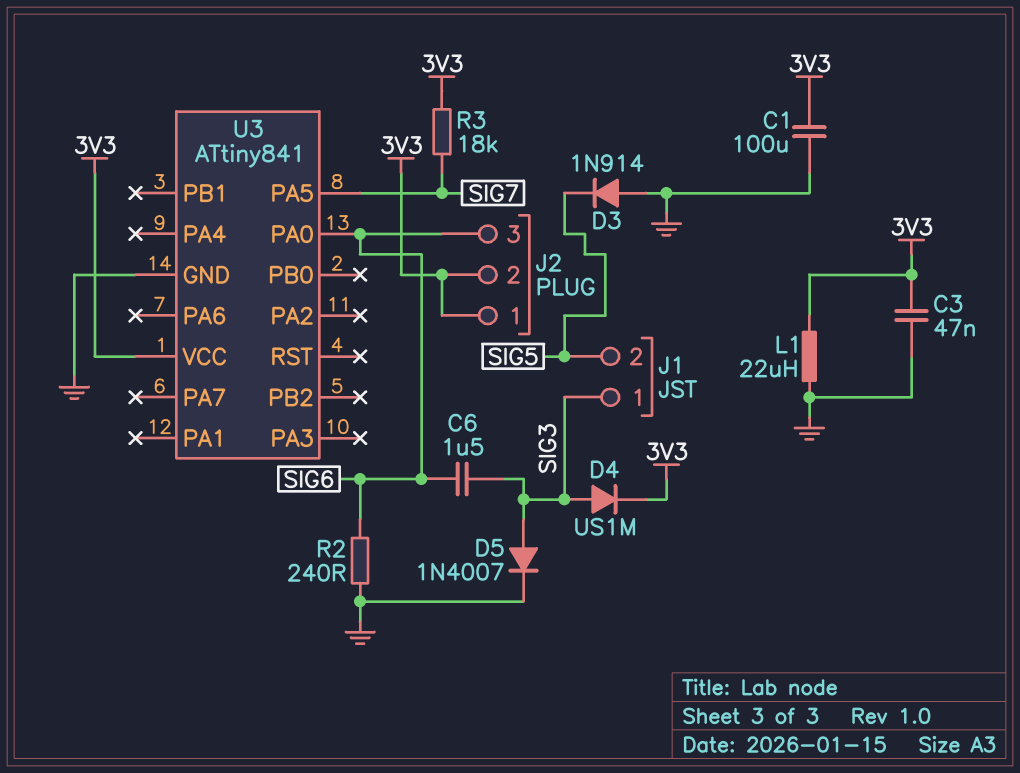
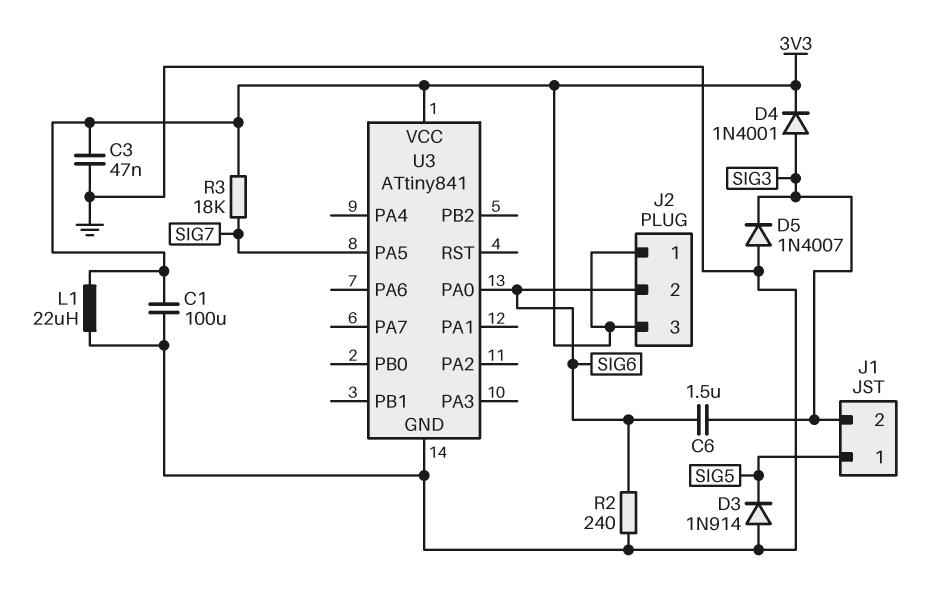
D4: diode US1M (A SIG3, K 3V3) -> diode 1N4001 (A SIG3, K 3V3)
D5: diode 1N4007 (A SIG3, K GND) -> diode 1N4007 (A GND, K SIG3)
J1 pin 1: SIG3 -> SIG5
J1 pin 2: SIG5 -> SIG3
J2 pin 2: 3V3 -> SIG6
J2 pin 3: SIG6 -> 3V3

